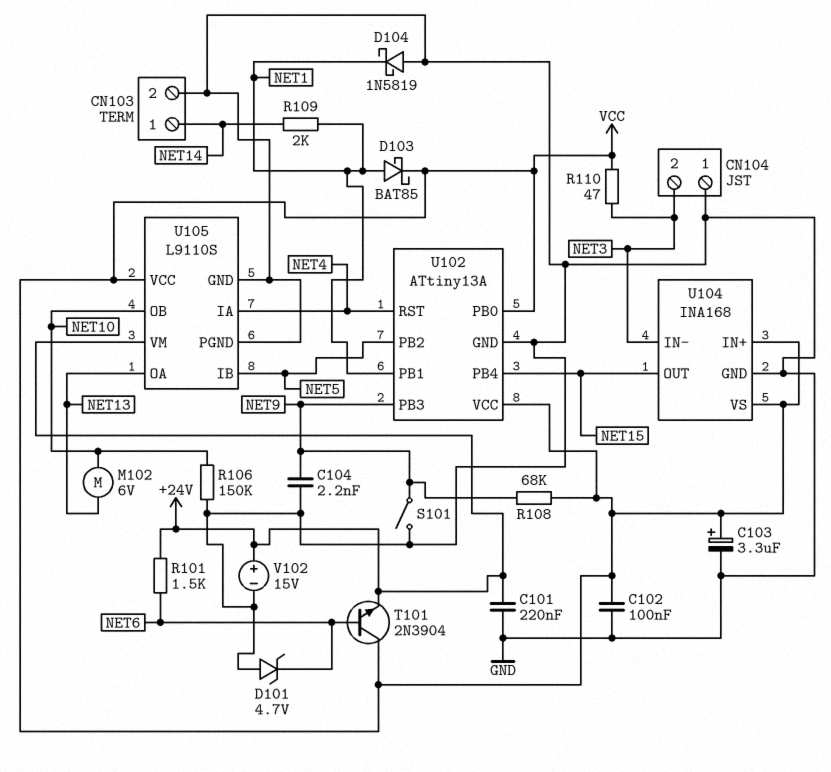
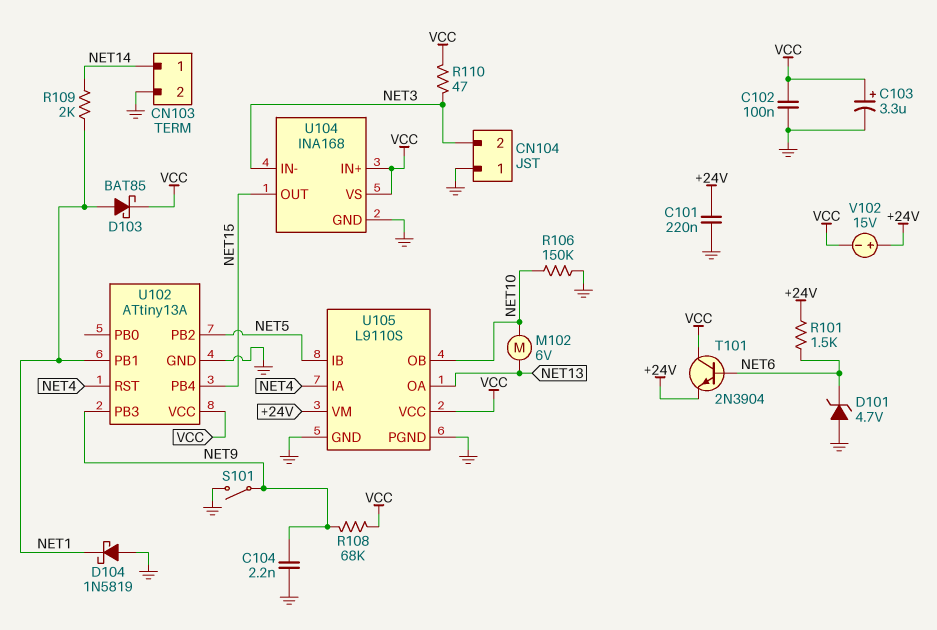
U102 pin PB0: VCC -> none
V102: 15V (plus +24V, minus GND) -> 15V (plus +24V, minus VCC)

